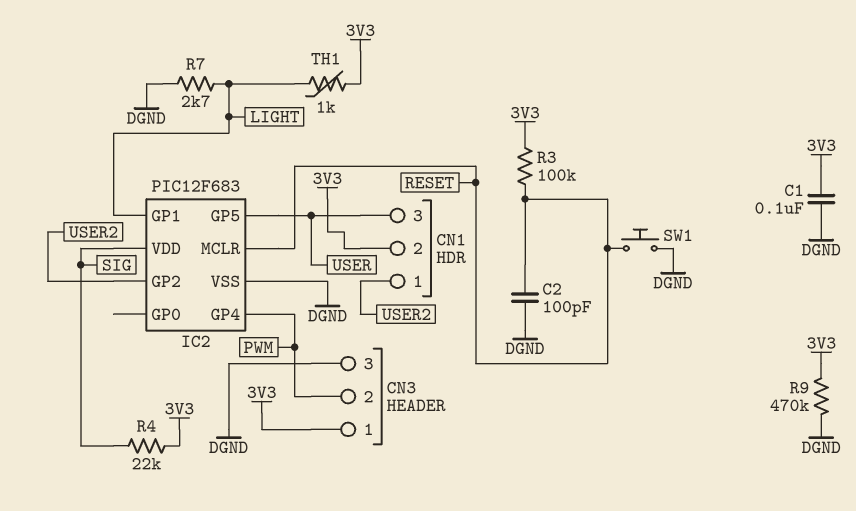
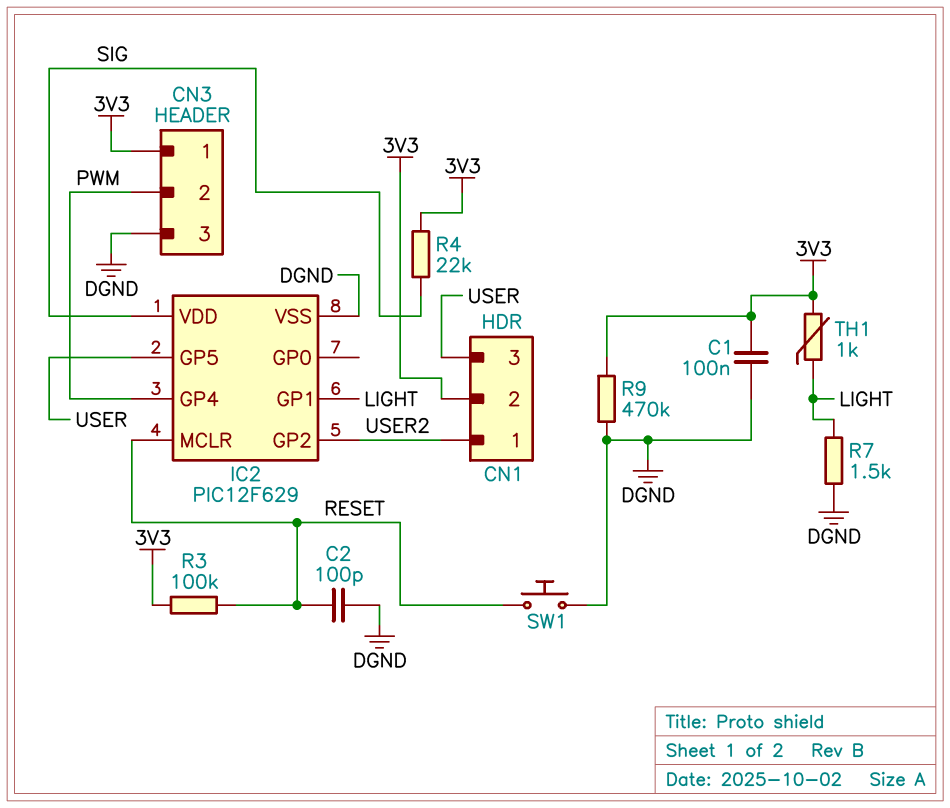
IC2: PIC12F683 -> PIC12F629
R7: 2.7k (DGND, LIGHT) -> 1.5k (DGND, LIGHT)

